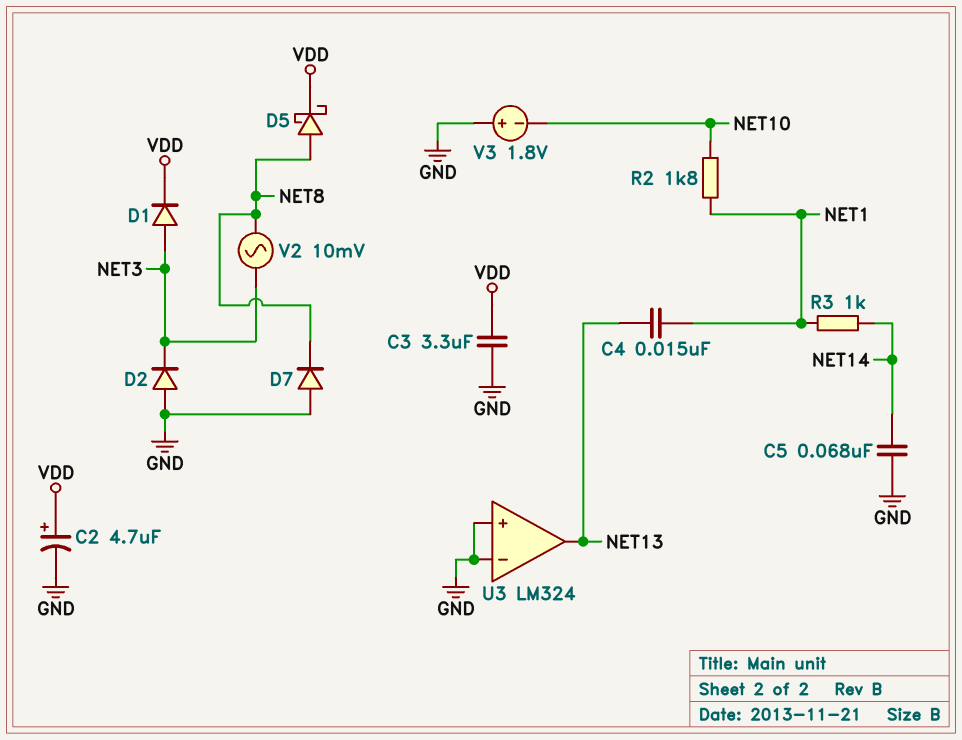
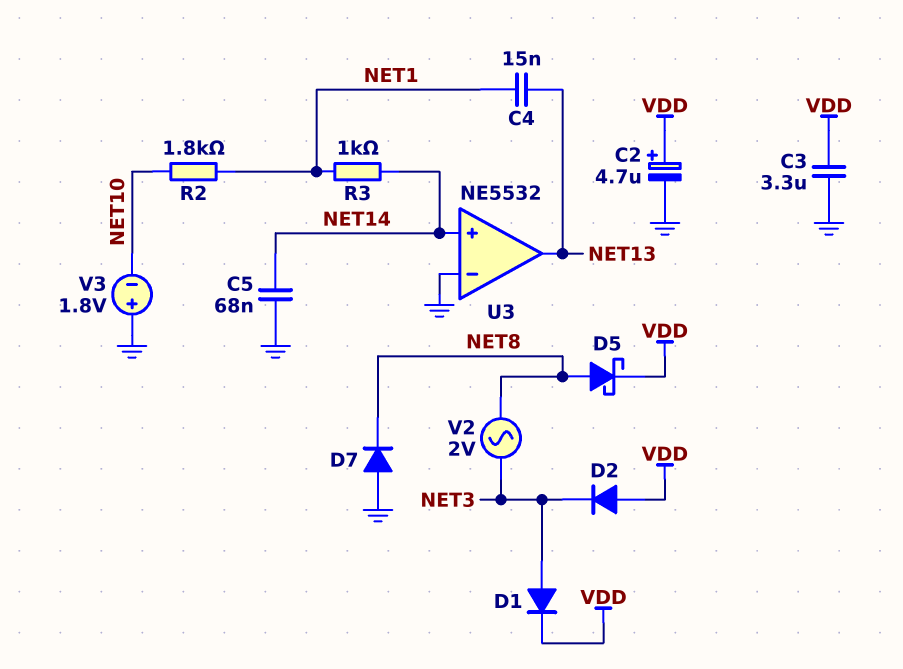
D2: diode (A GND, K NET3) -> diode (A VDD, K NET3)
U3: LM324 -> NE5532
U3 pin in+: GND -> NET14
V2: AC 10mV (NET3, NET8) -> AC 2V (NET3, NET8)

